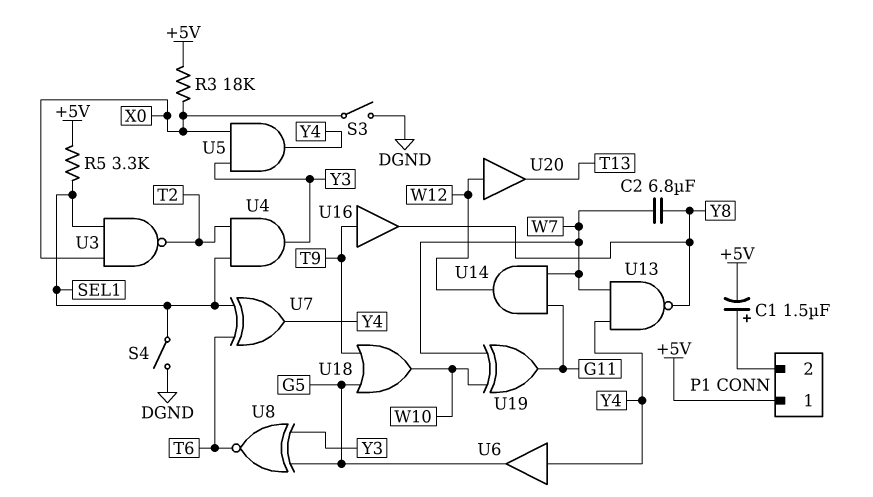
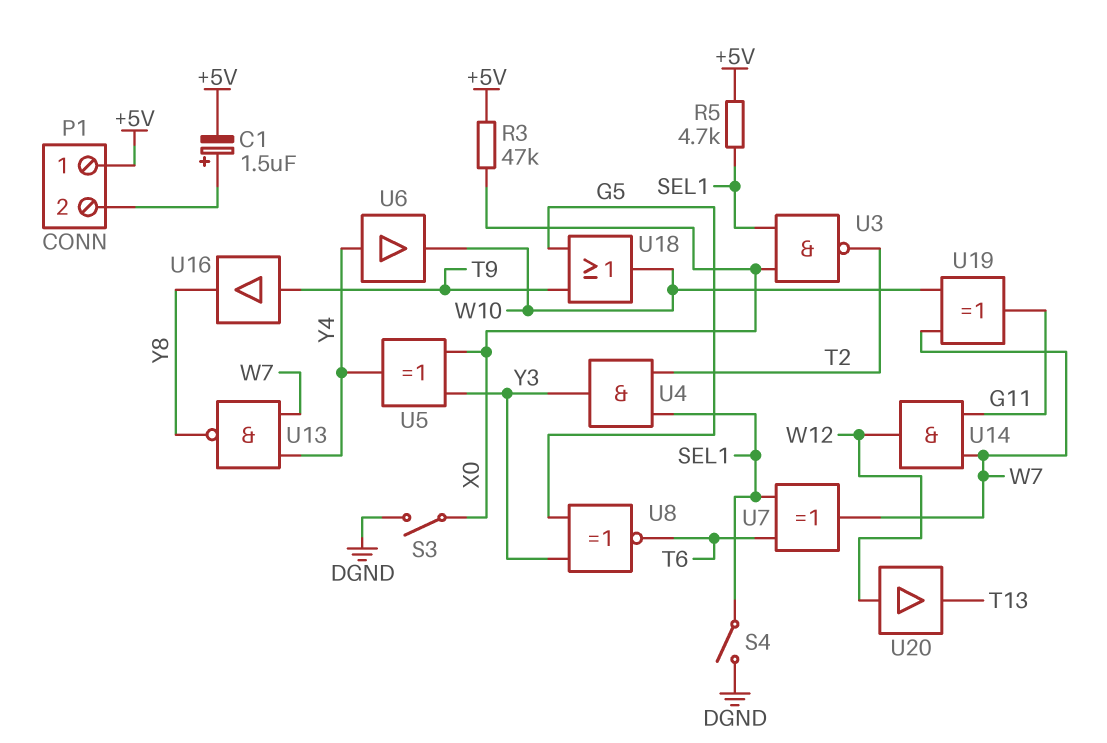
C2: 6.8uF (W7, Y8) -> none
R3: 18k (+5V, X0) -> 47k (+5V, X0)
R5: 3.3k (+5V, SEL1) -> 4.7k (+5V, SEL1)
U5: AND (in X0, in Y3, out Y4) -> XOR (in X0, in Y3, out Y4)
U6: buffer (in Y4, out G5) -> buffer (in Y4, out W10)
U7: XOR (in SEL1, in T6, out Y4) -> XOR (in SEL1, in T6, out W7)

